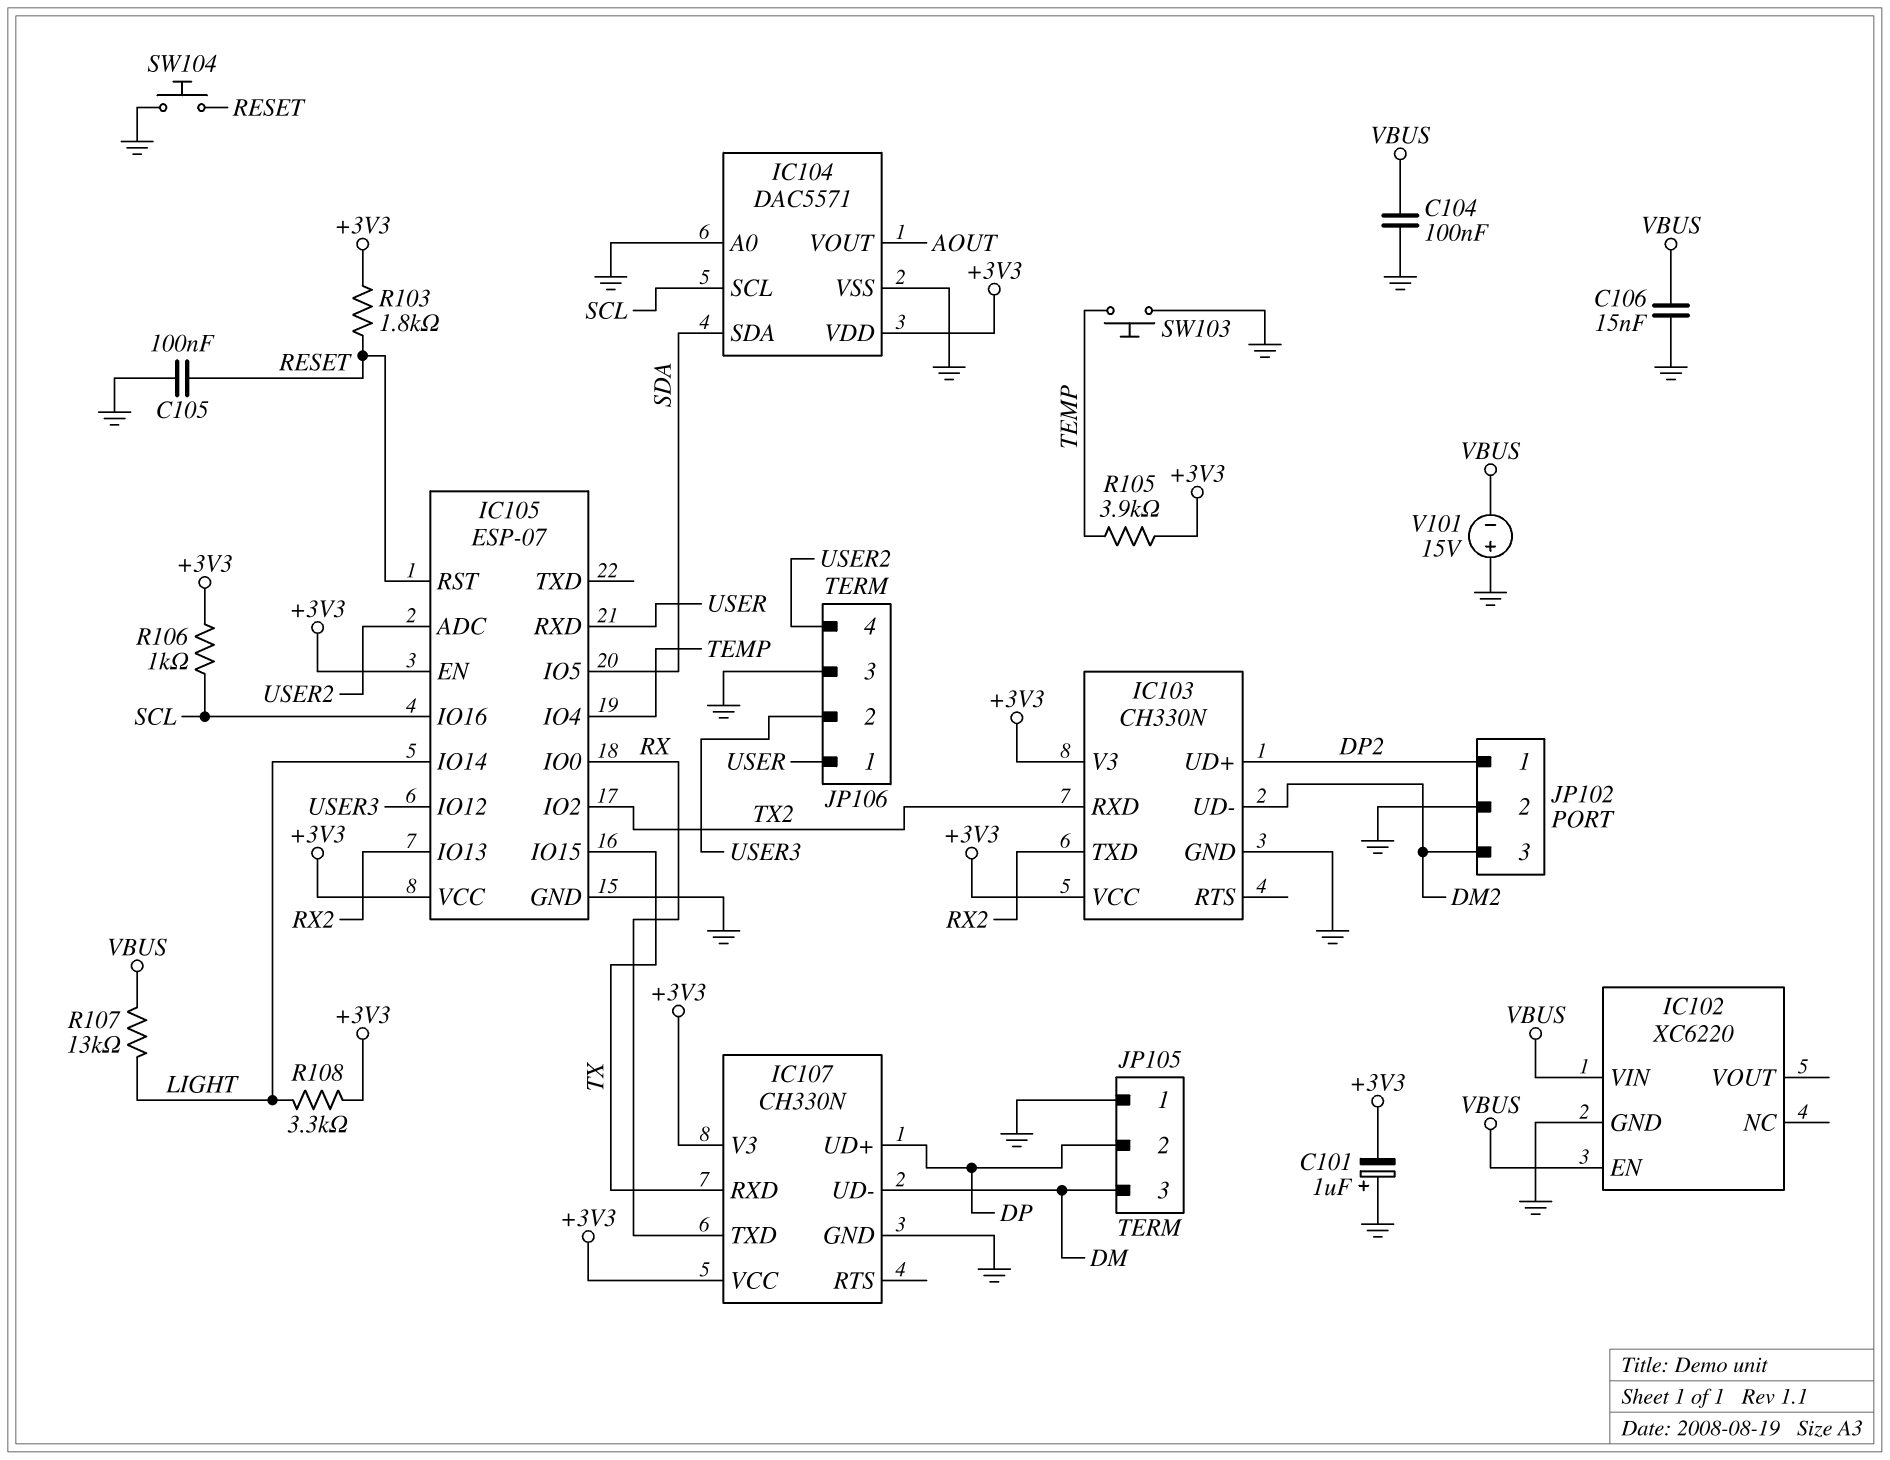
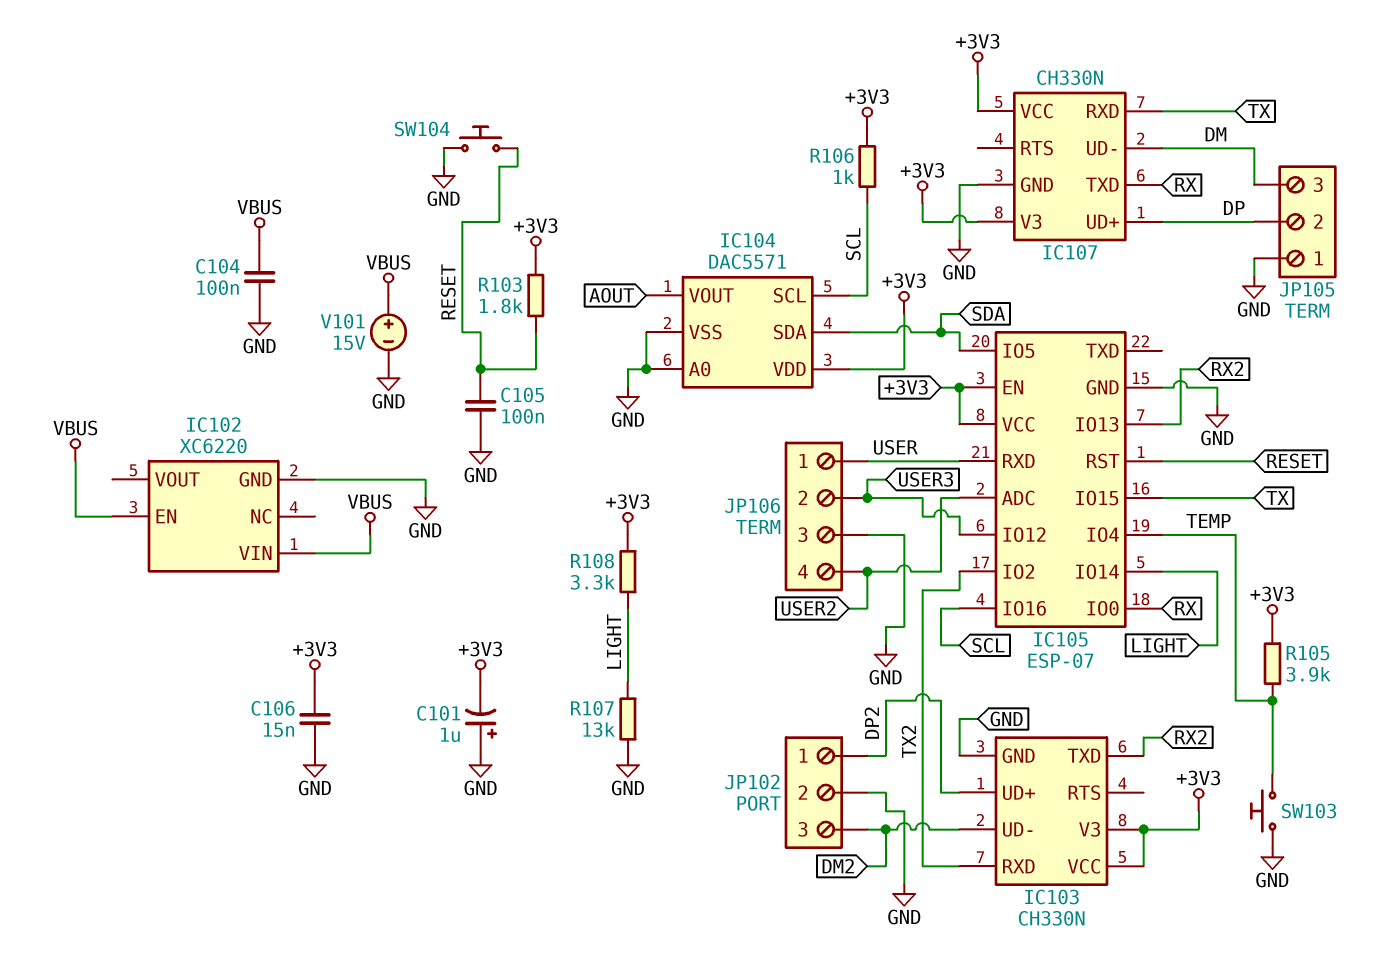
C106: 15nF (GND, VBUS) -> 15nF (+3V3, GND)
R107: 13k (LIGHT, VBUS) -> 13k (GND, LIGHT)
V101: 15V (plus GND, minus VBUS) -> 15V (plus VBUS, minus GND)

